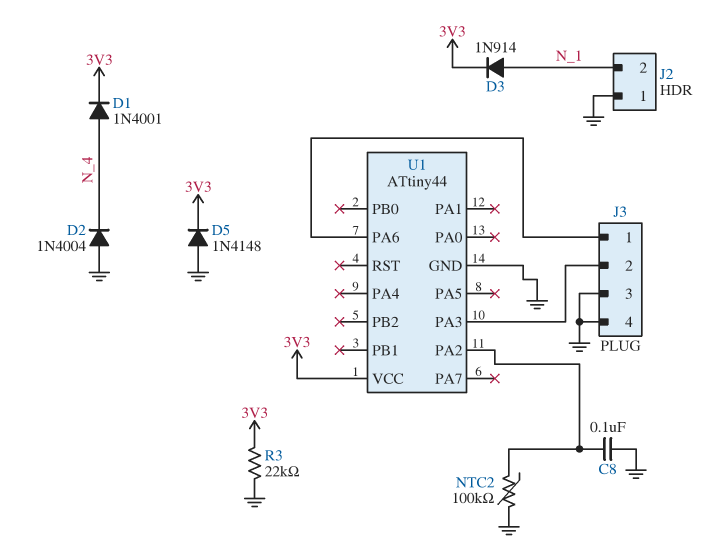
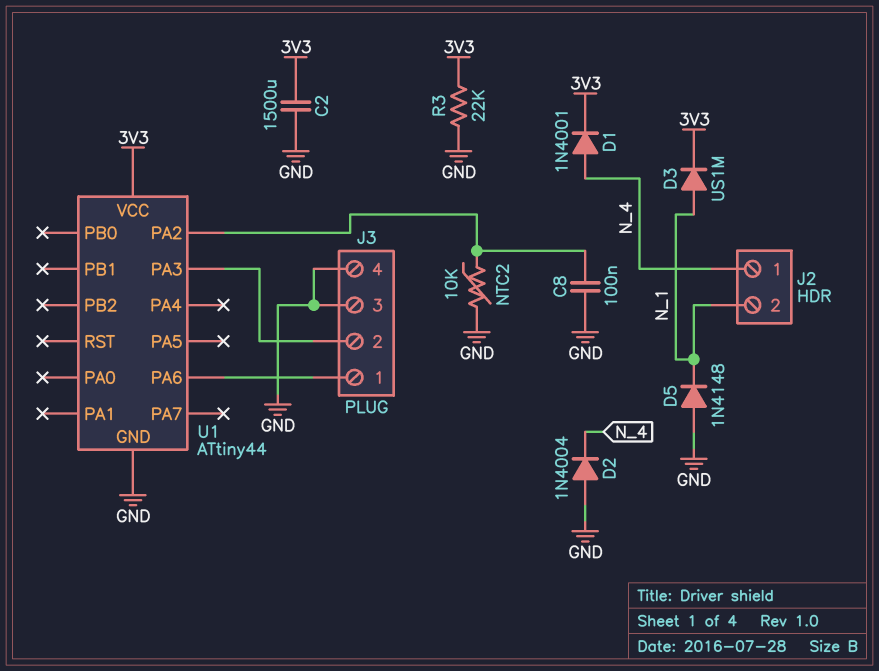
C2: none -> 1500uF (3V3, GND)
D3: diode 1N914 (A N_1, K 3V3) -> diode US1M (A N_1, K 3V3)
D5: diode 1N4148 (A GND, K 3V3) -> diode 1N4148 (A GND, K N_1)
J2 pin 1: GND -> N_4
NTC2: 100k (GND, U1/PA2) -> 10k (GND, U1/PA2)

